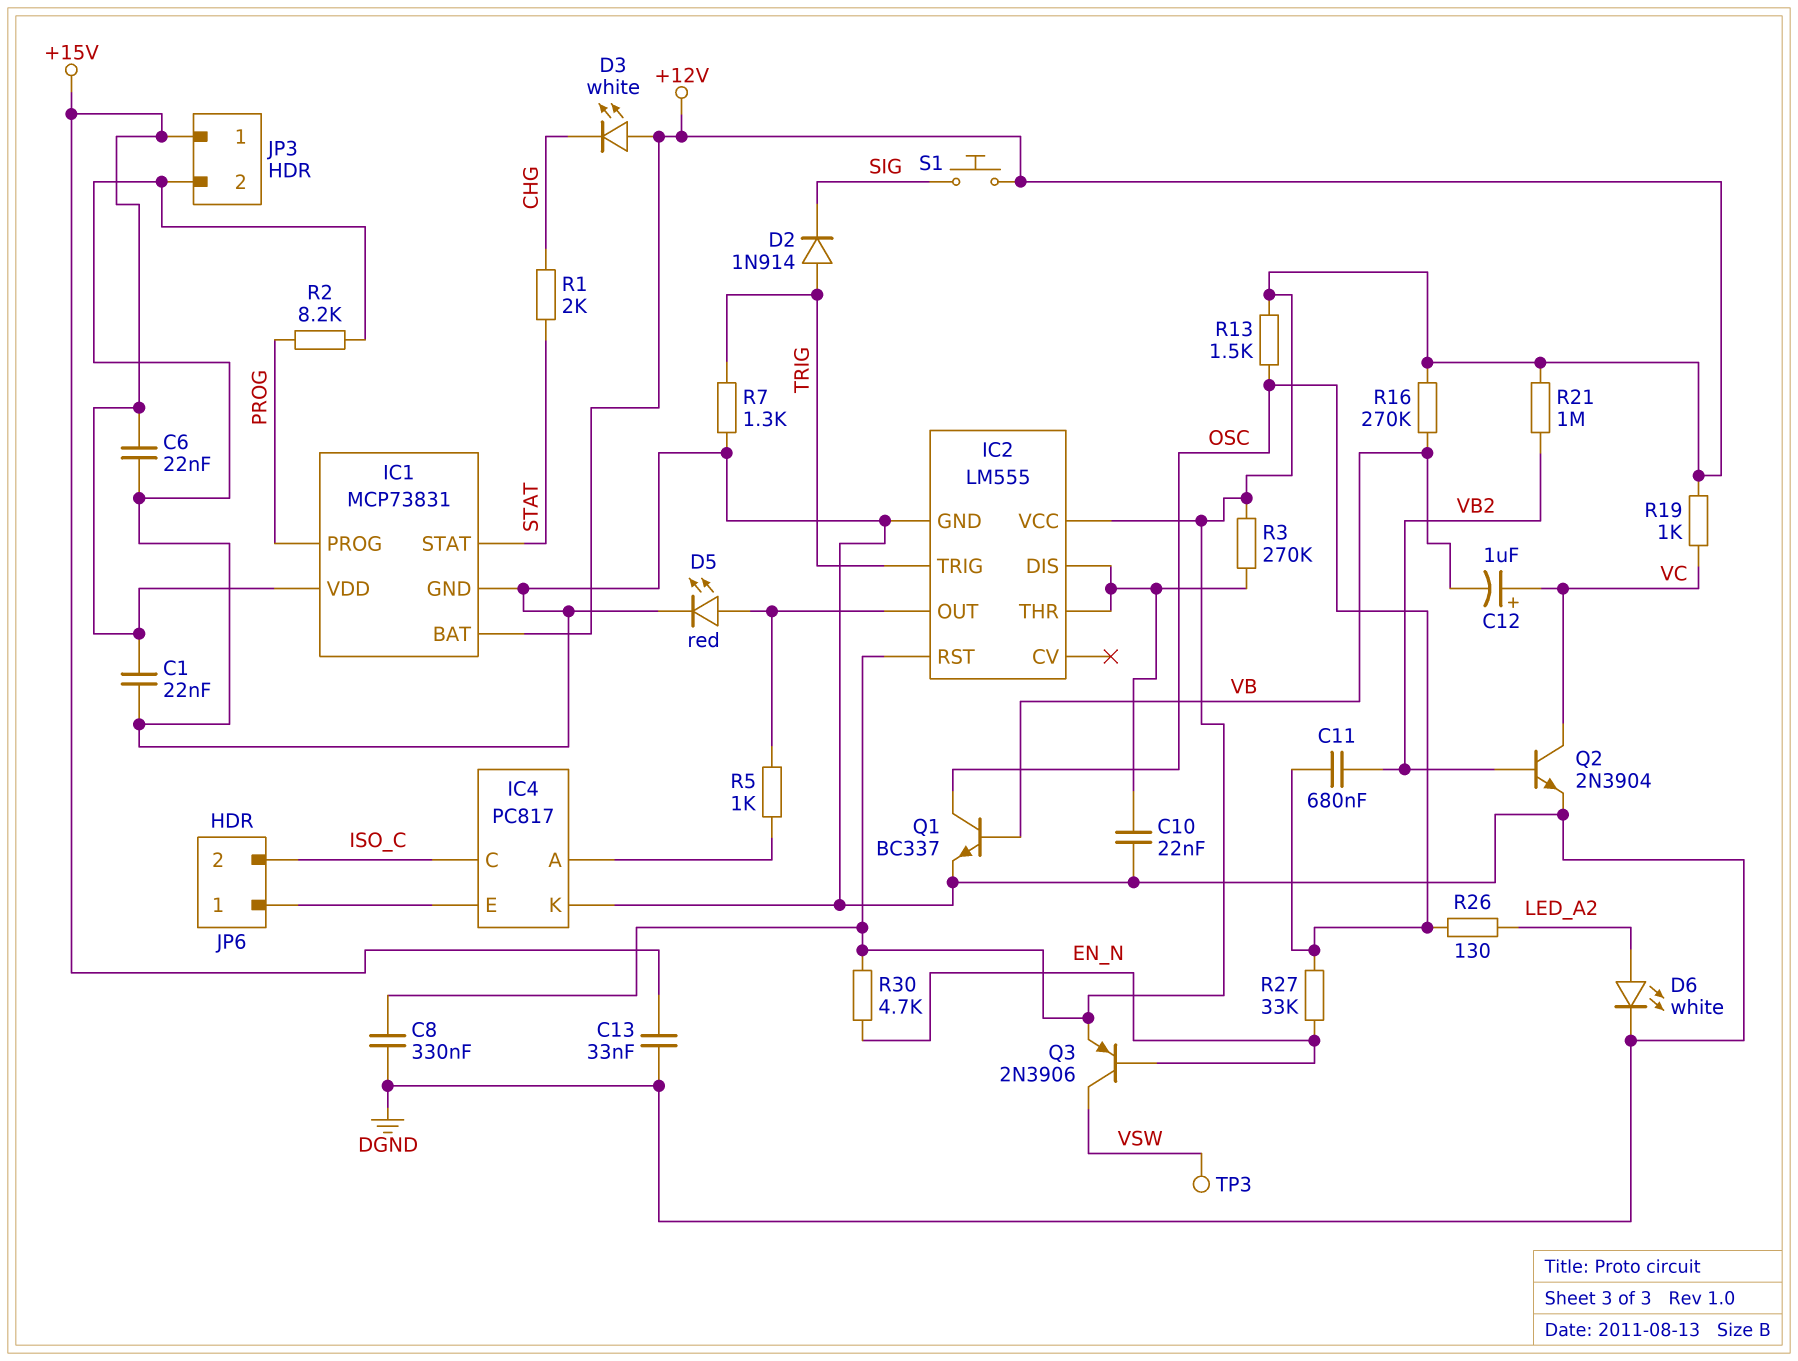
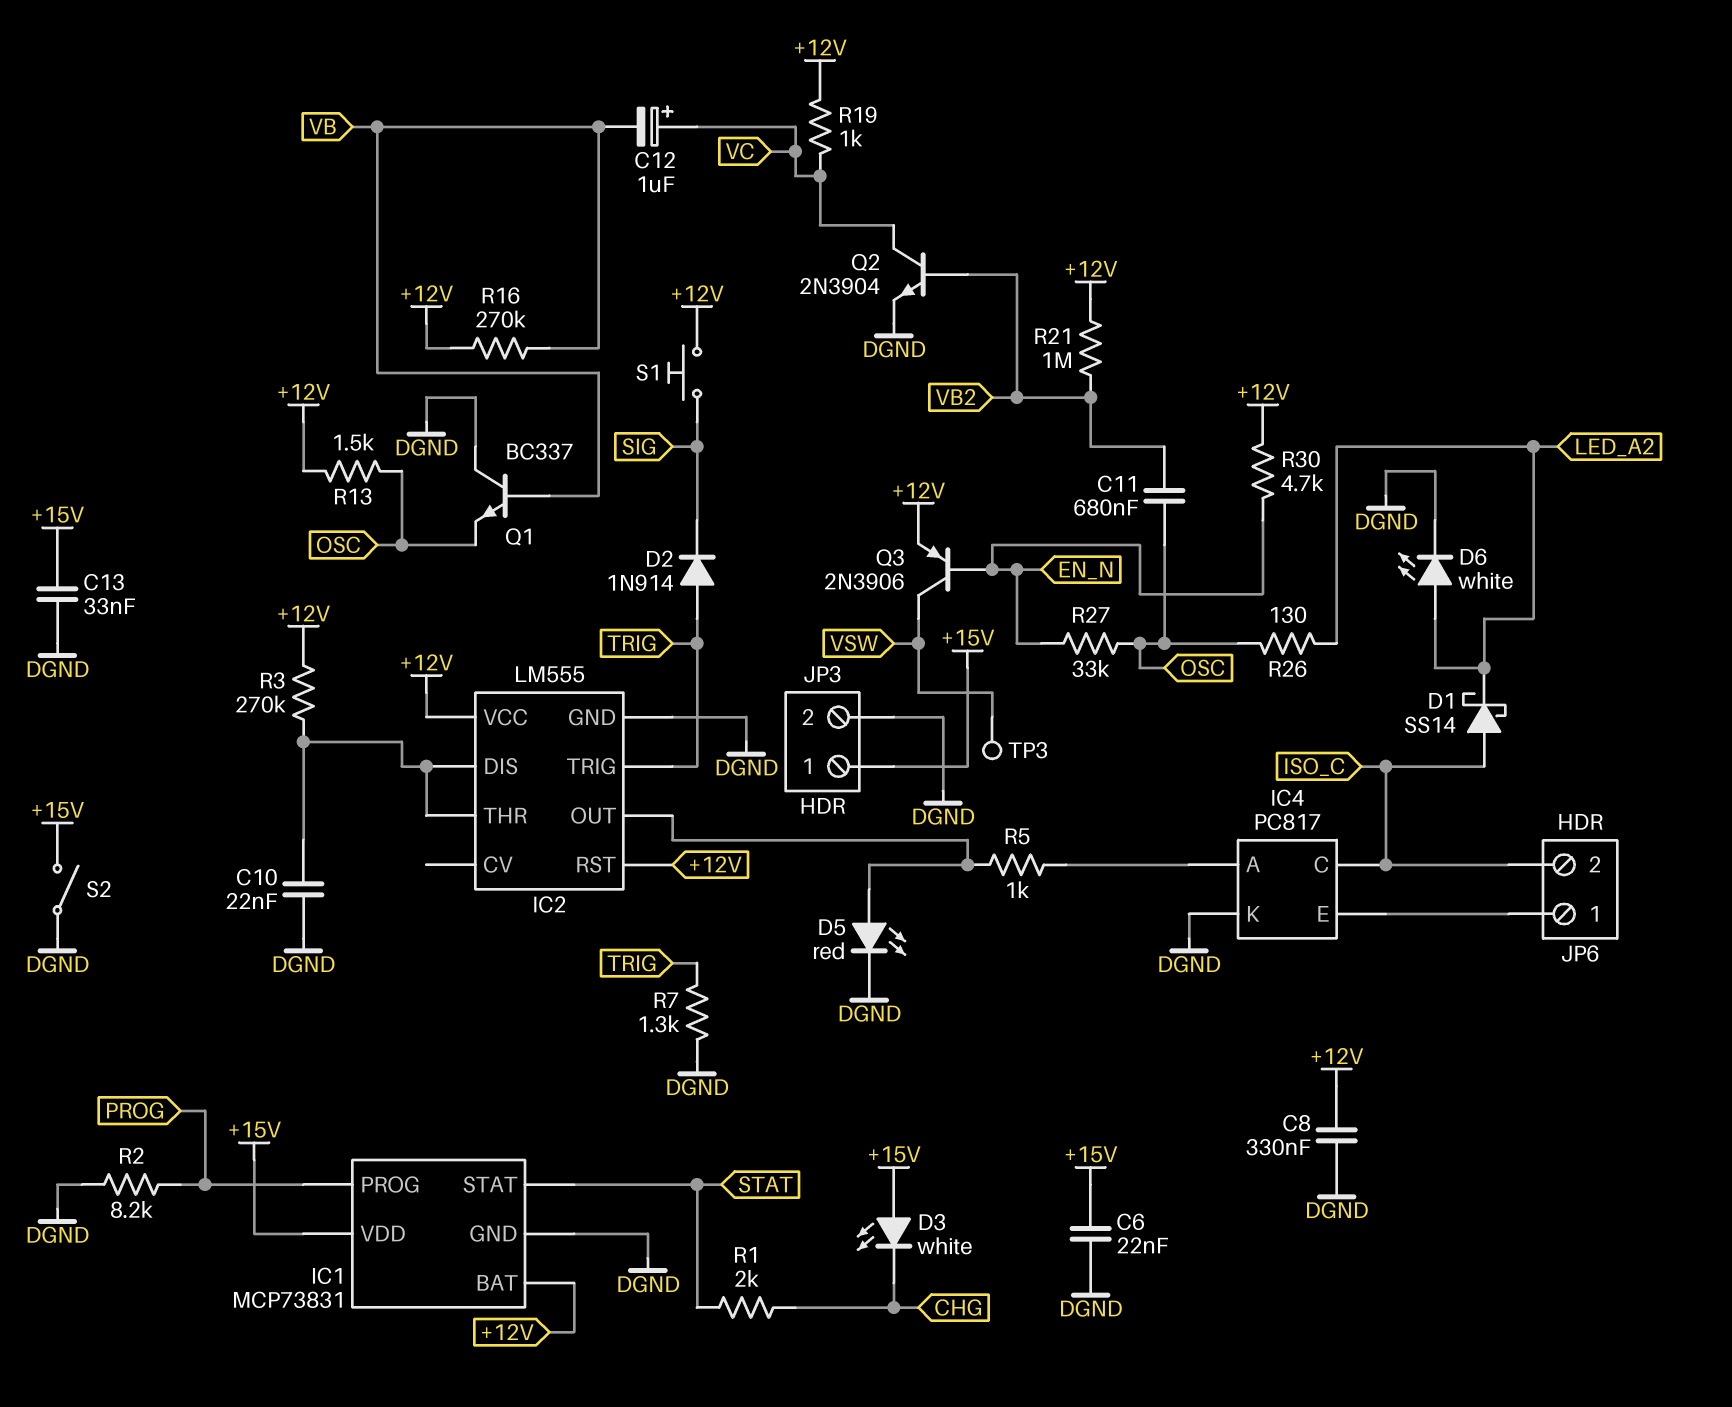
C1: 22nF (+15V, DGND) -> none
D1: none -> schottky SS14 (A ISO_C, K LED_A2)
D3: LED white (A +12V, K CHG) -> LED white (A +15V, K CHG)
Q1: NPN BC337 (B VB, C OSC, E DGND) -> NPN BC337 (B VB, C DGND, E OSC)
S2: none -> switch (+15V, DGND)

